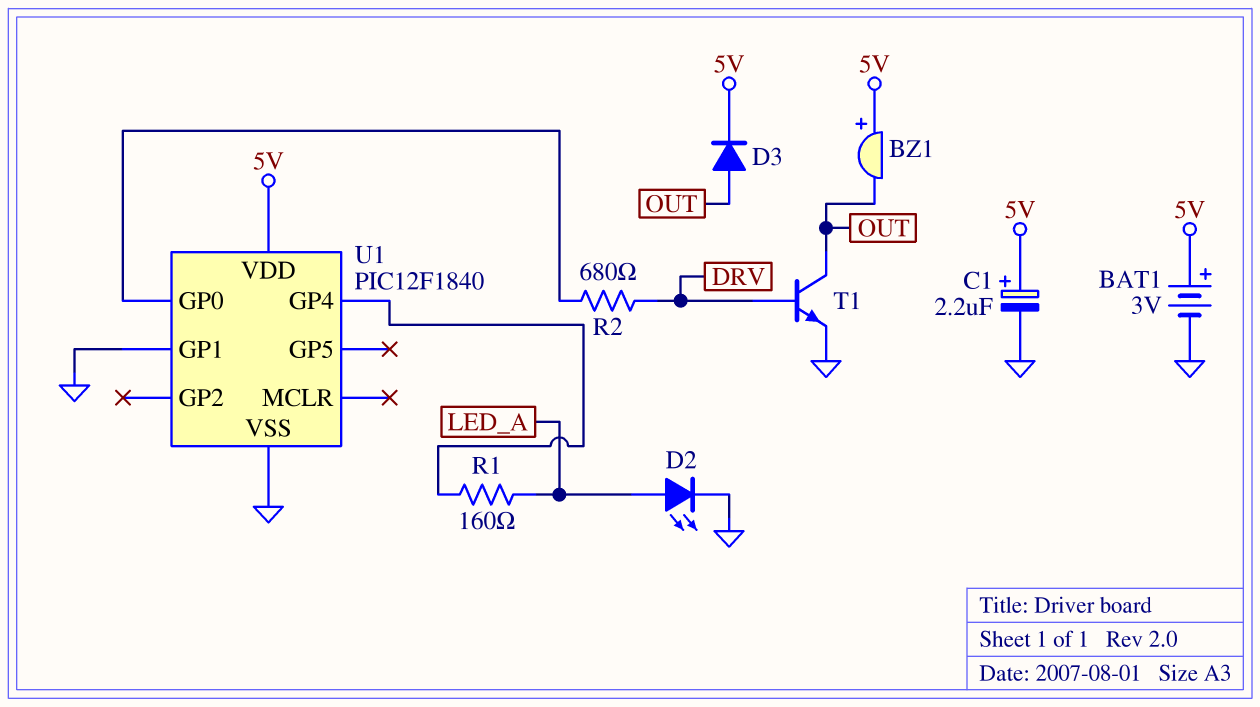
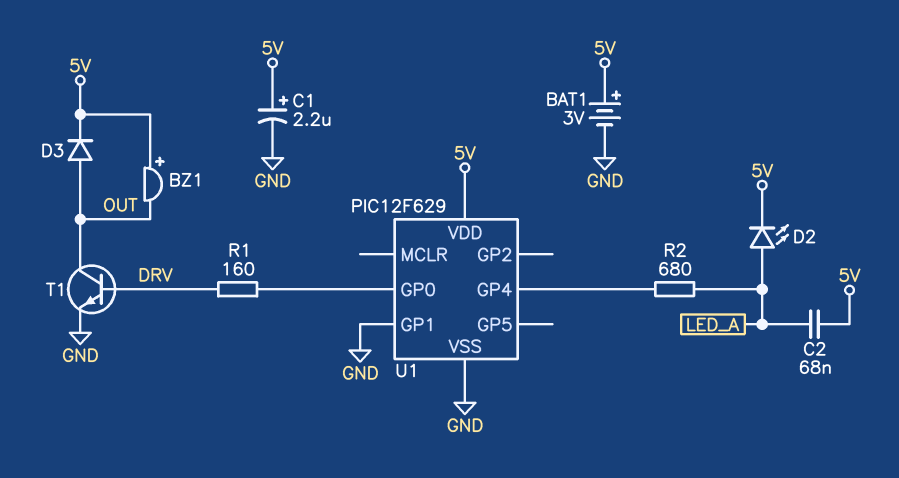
C2: none -> 68nF (5V, LED_A)
D2: LED (A LED_A, K GND) -> LED (A LED_A, K 5V)
R1: 160 (LED_A, U1/GP4) -> 160 (DRV, U1/GP0)
R2: 680 (DRV, U1/GP0) -> 680 (LED_A, U1/GP4)
U1: PIC12F1840 -> PIC12F629

